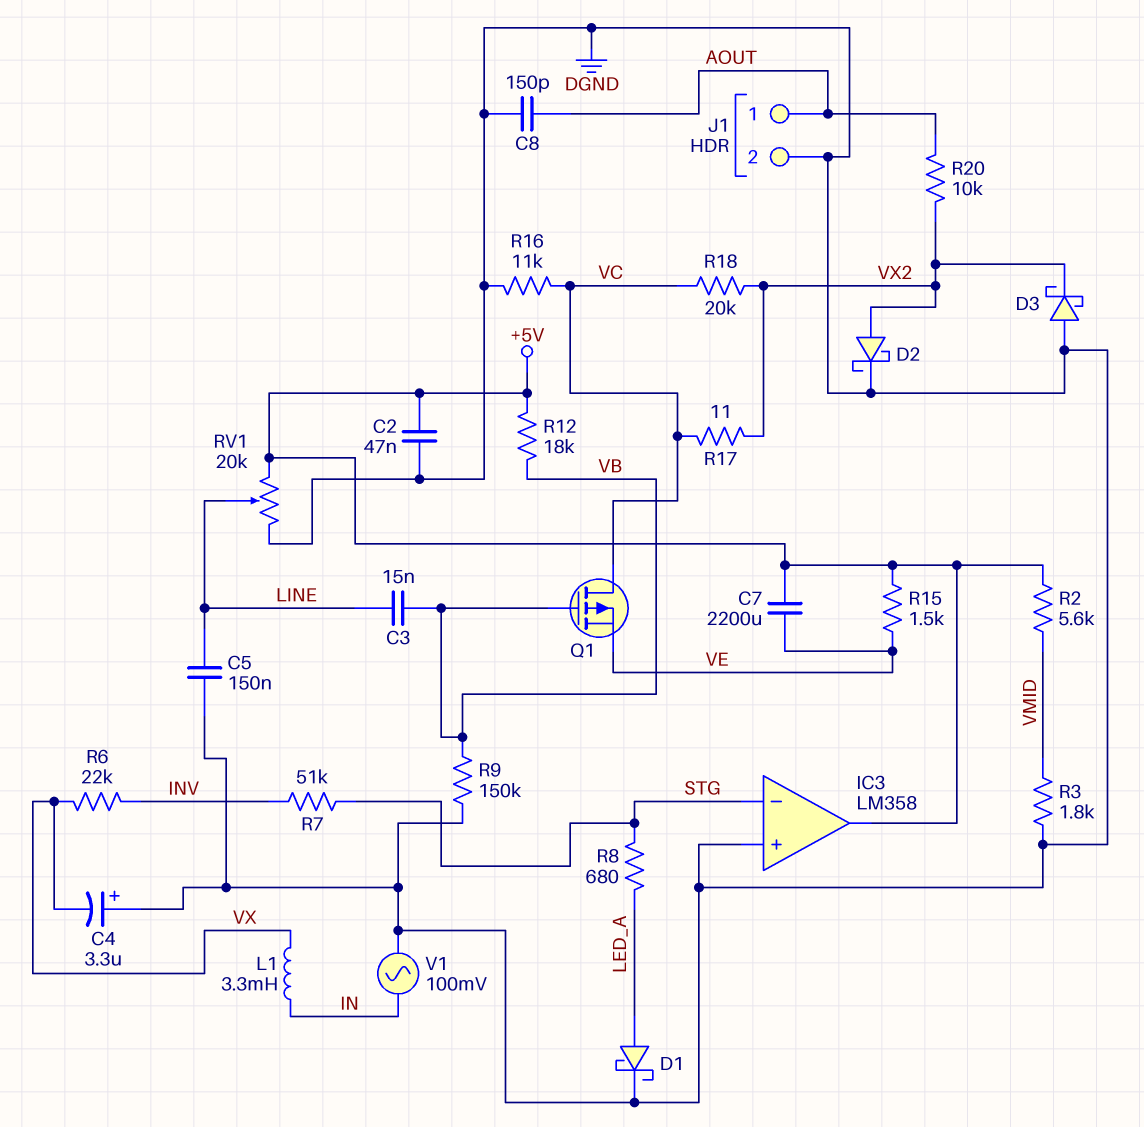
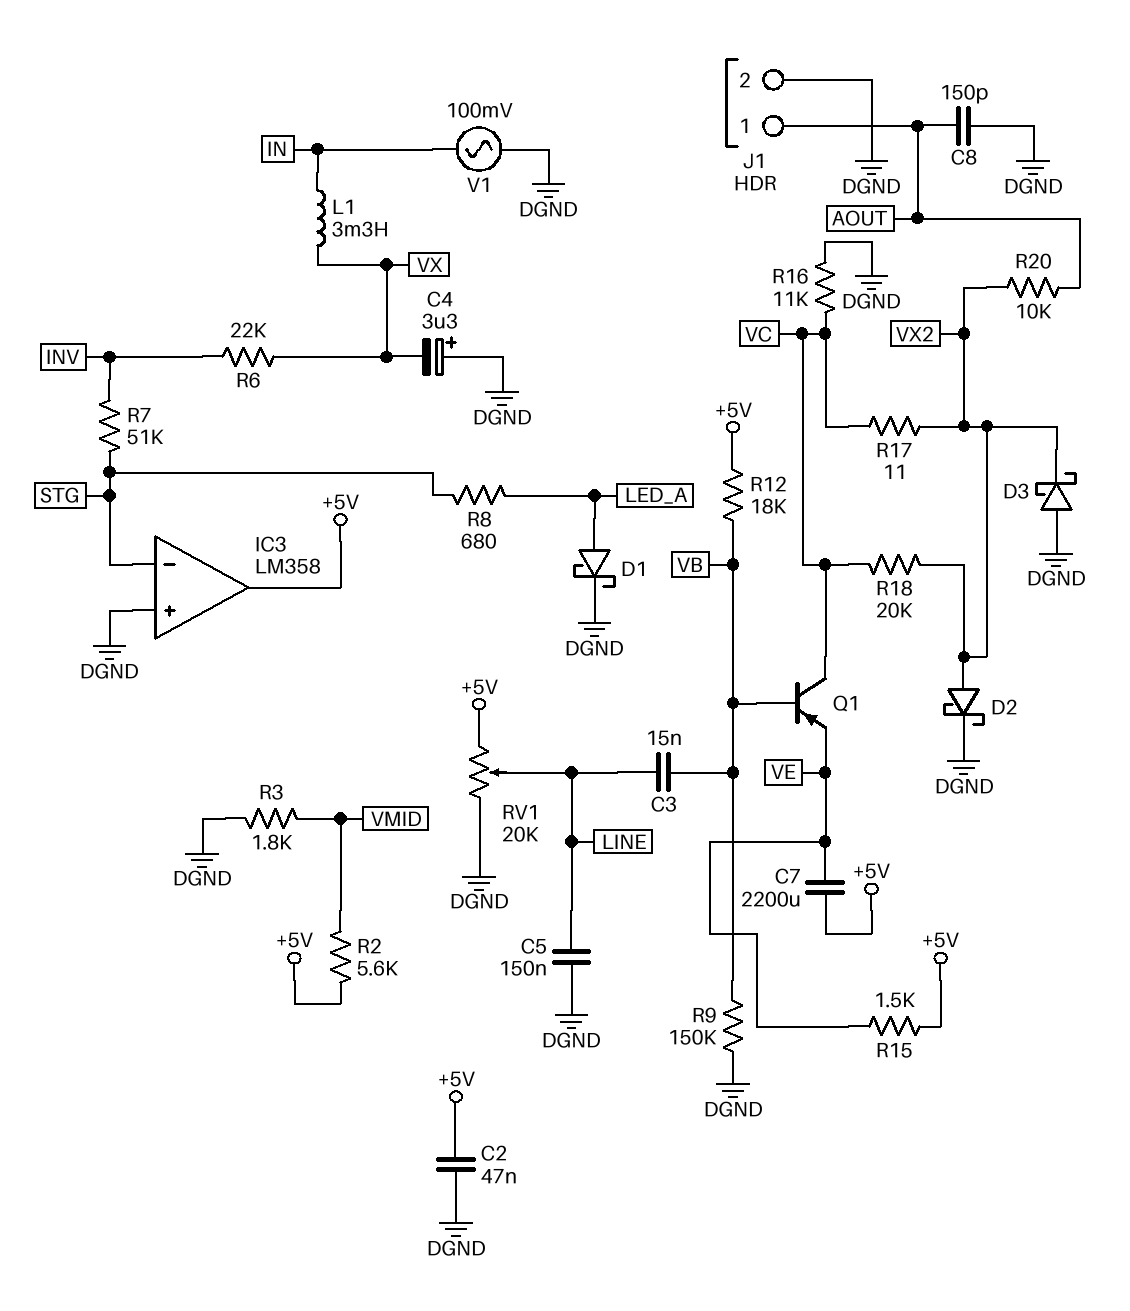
Q1: PMOS (G VB, D VC, S VE) -> PNP (B VB, C VC, E VE)

